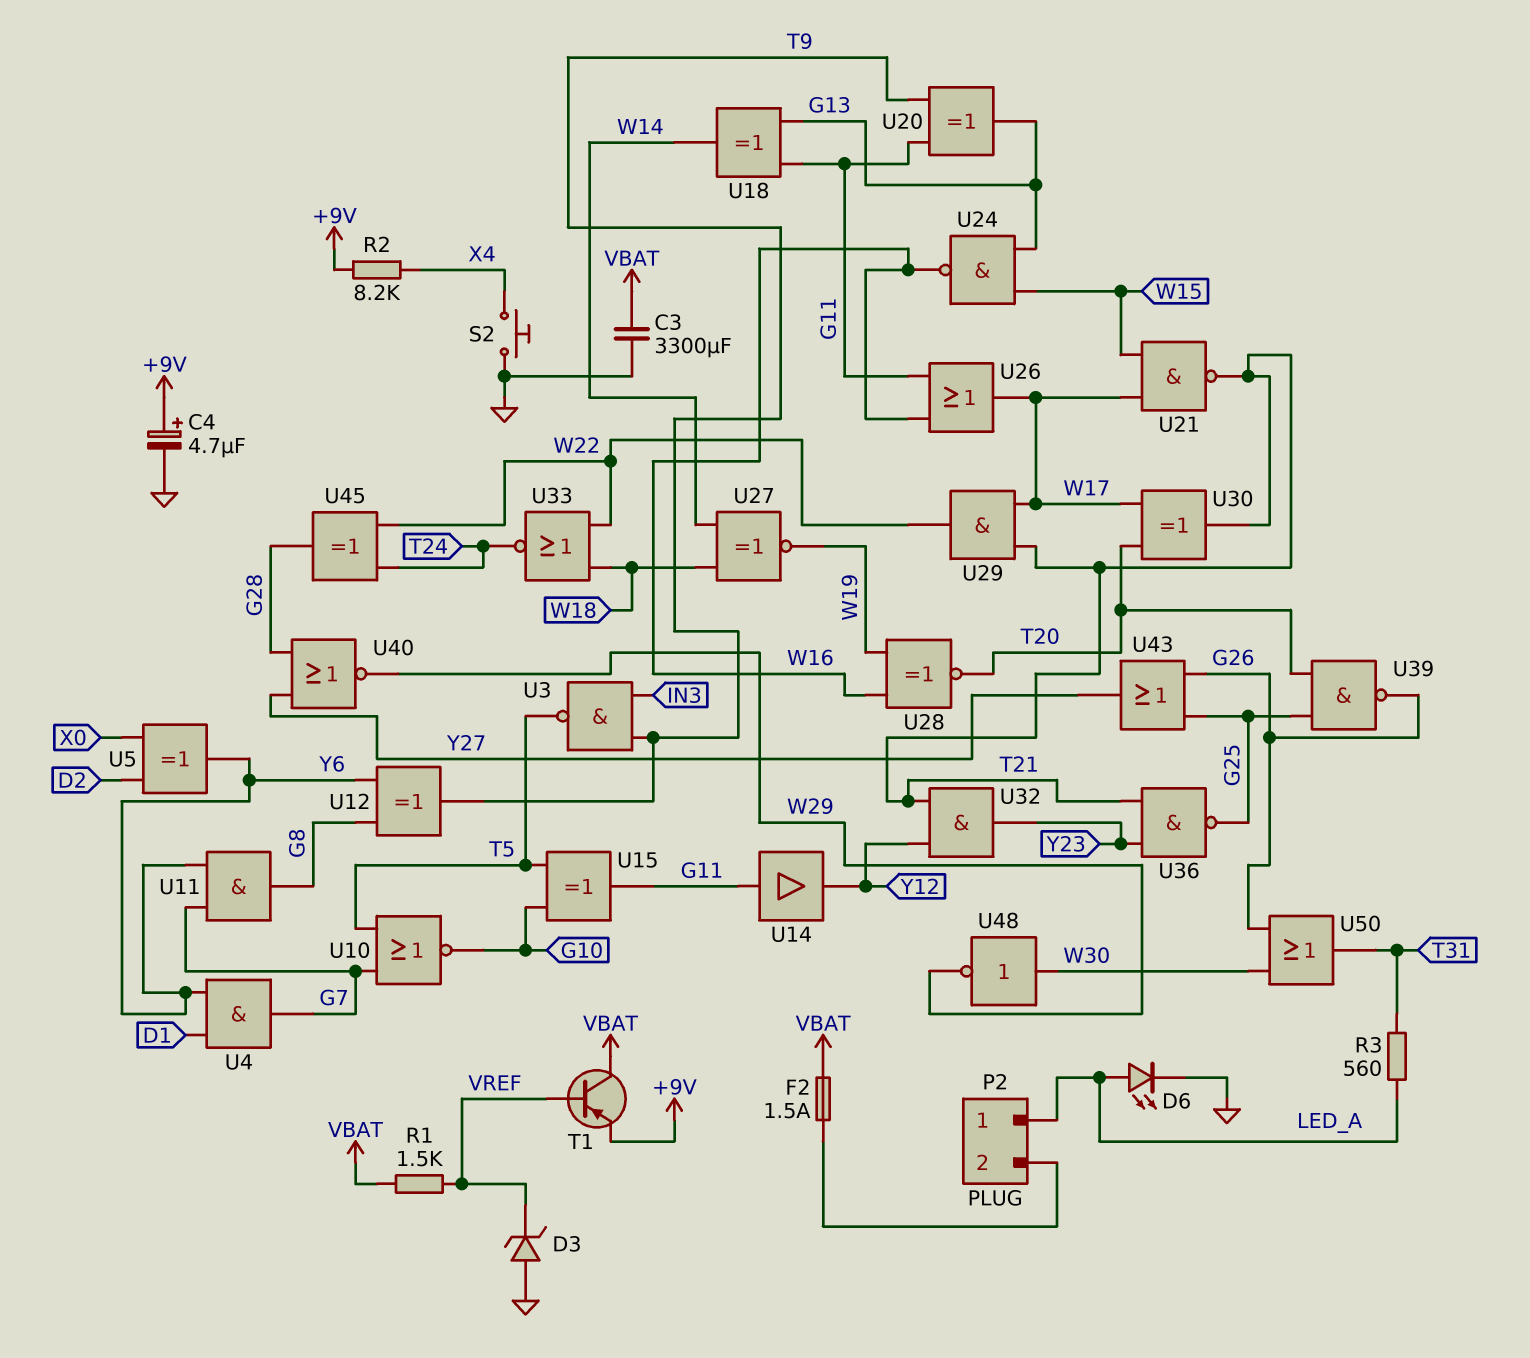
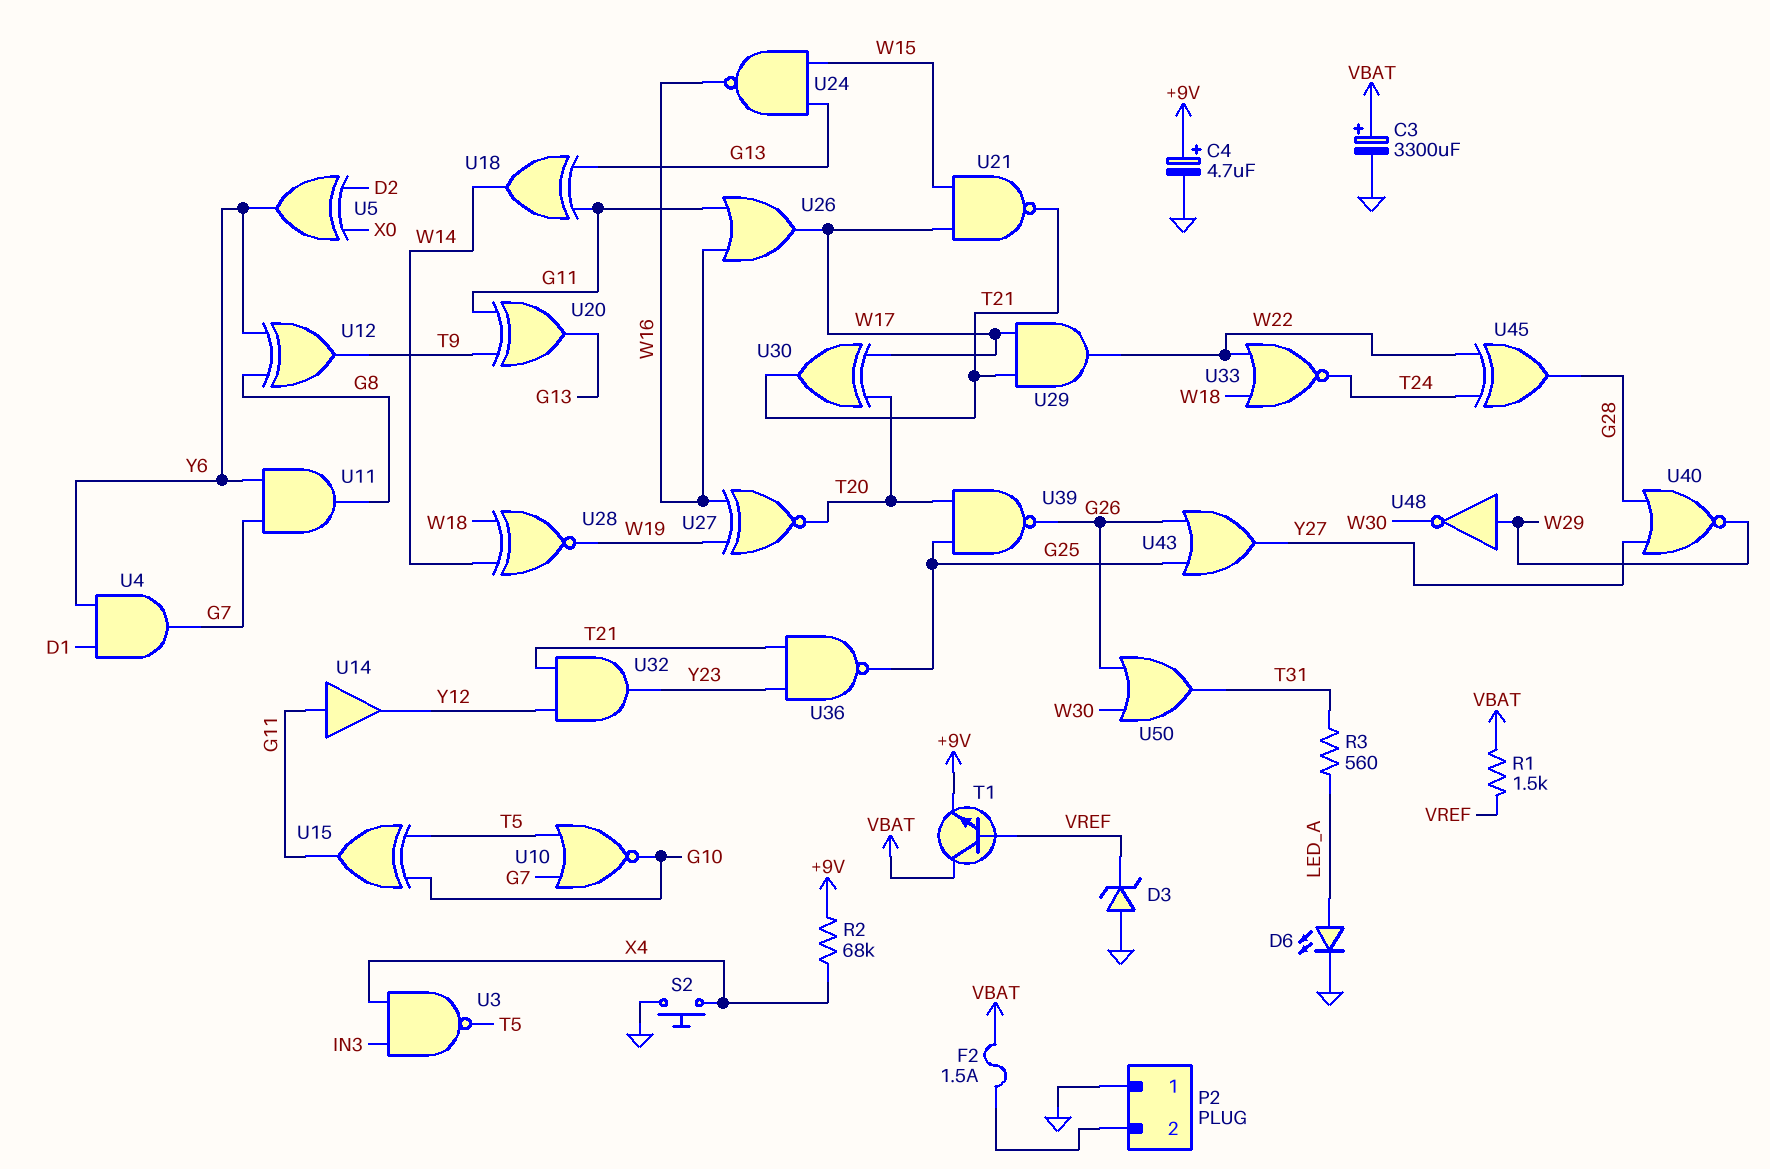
C3: 3300uF (GND, VBAT) -> 3300uF (plus VBAT, minus GND)
P2 pin 1: LED_A -> GND
R2: 8.2k (+9V, X4) -> 68k (+9V, X4)
T1: PNP (B VREF, C VBAT, E +9V) -> NPN (B VREF, C VBAT, E +9V)
U3: NAND (in IN3, in T9, out T5) -> NAND (in IN3, in X4, out T5)
U27: XNOR (in W14, in W18, out W19) -> XNOR (in W16, in W19, out T20)
U28: XNOR (in W16, in W19, out T20) -> XNOR (in W14, in W18, out W19)
U48: NOT (in W30, out W29) -> NOT (in W29, out W30)

